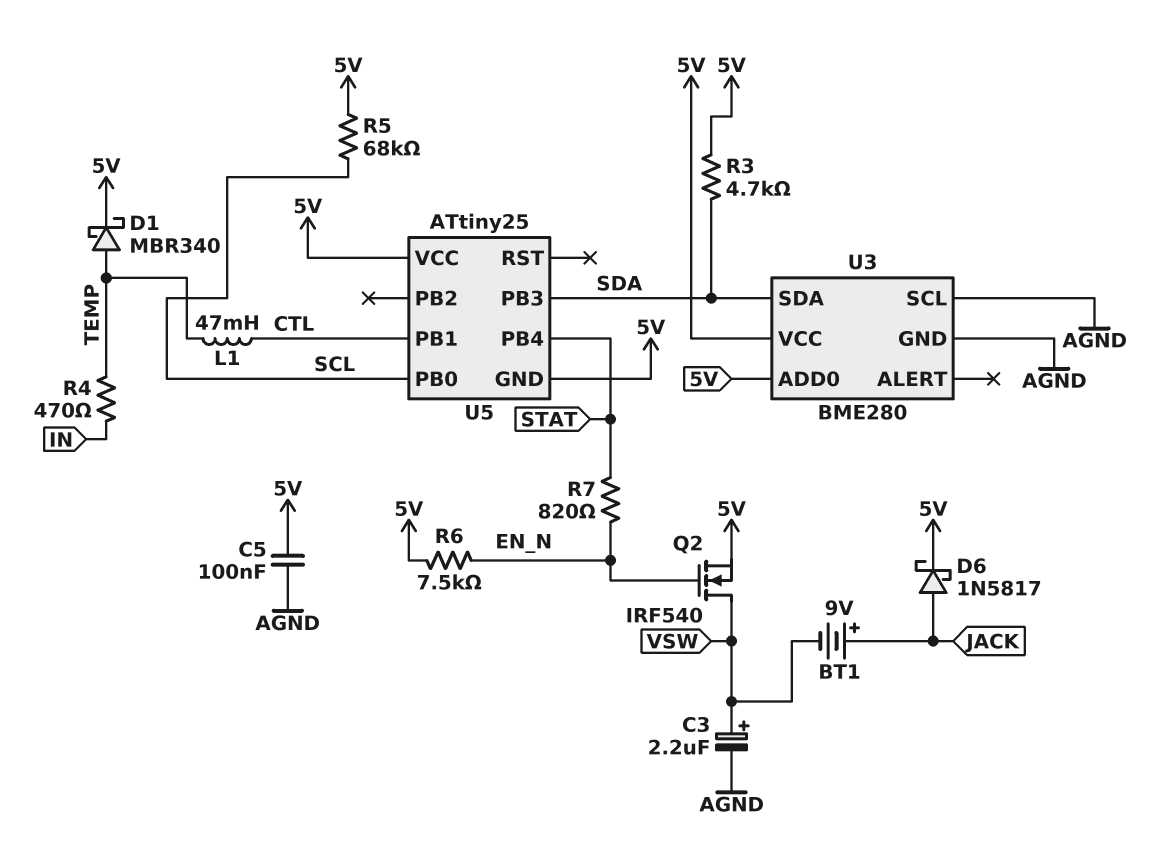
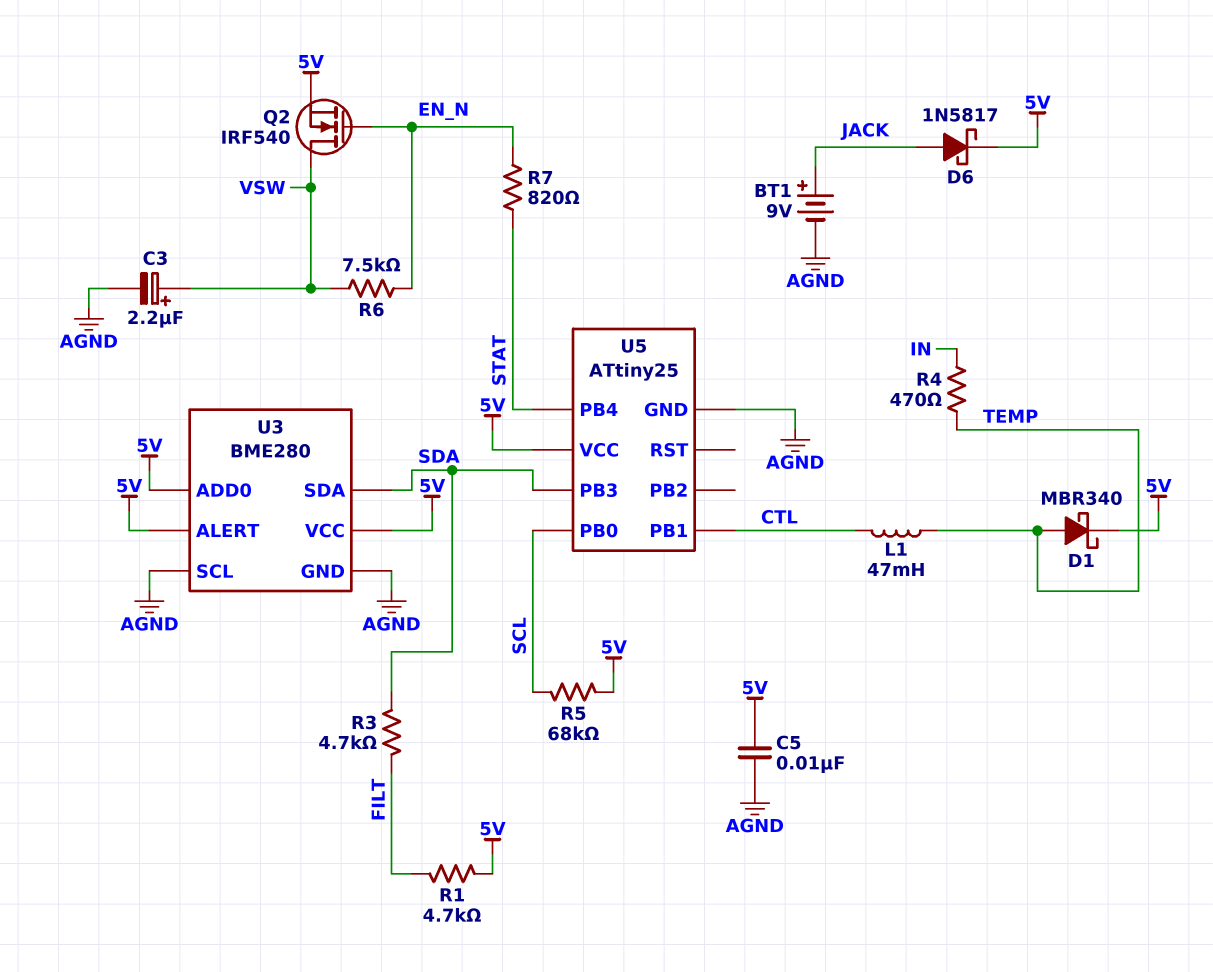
BT1: 9V (plus JACK, minus VSW) -> 9V (plus JACK, minus AGND)
C5: 100nF (5V, AGND) -> 10nF (5V, AGND)
R1: none -> 4.7k (5V, FILT)
R3: 4.7k (5V, SDA) -> 4.7k (FILT, SDA)
R6: 7.5k (5V, EN_N) -> 7.5k (EN_N, VSW)
U3 pin ALERT: none -> 5V
U5 pin GND: 5V -> AGND

